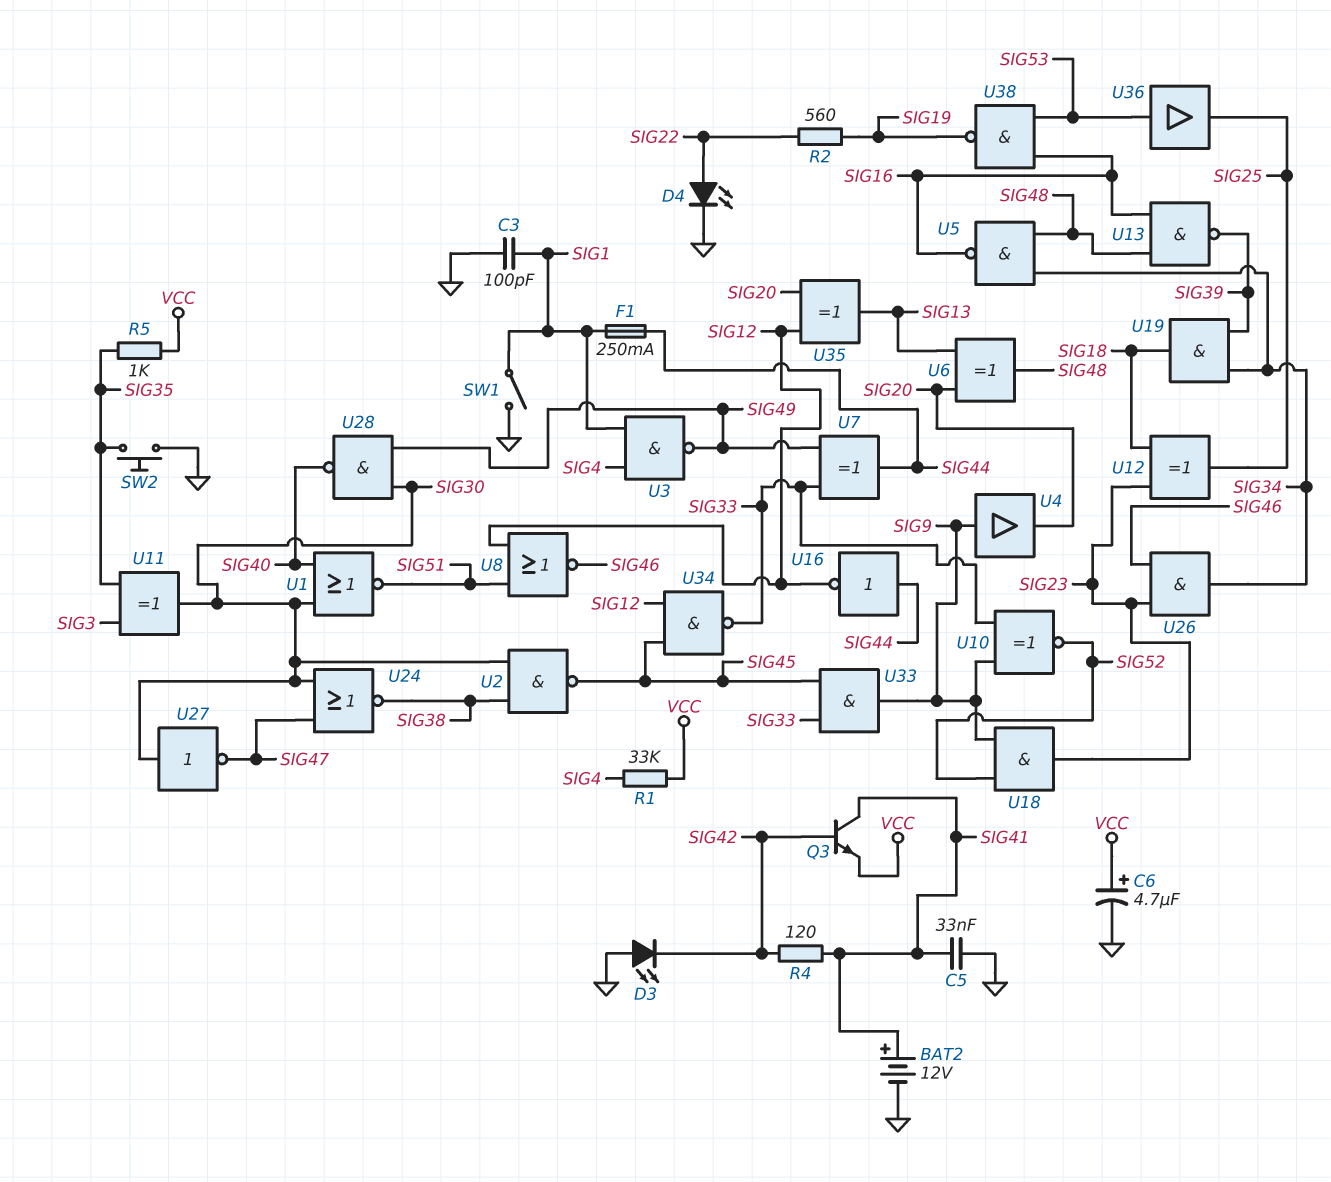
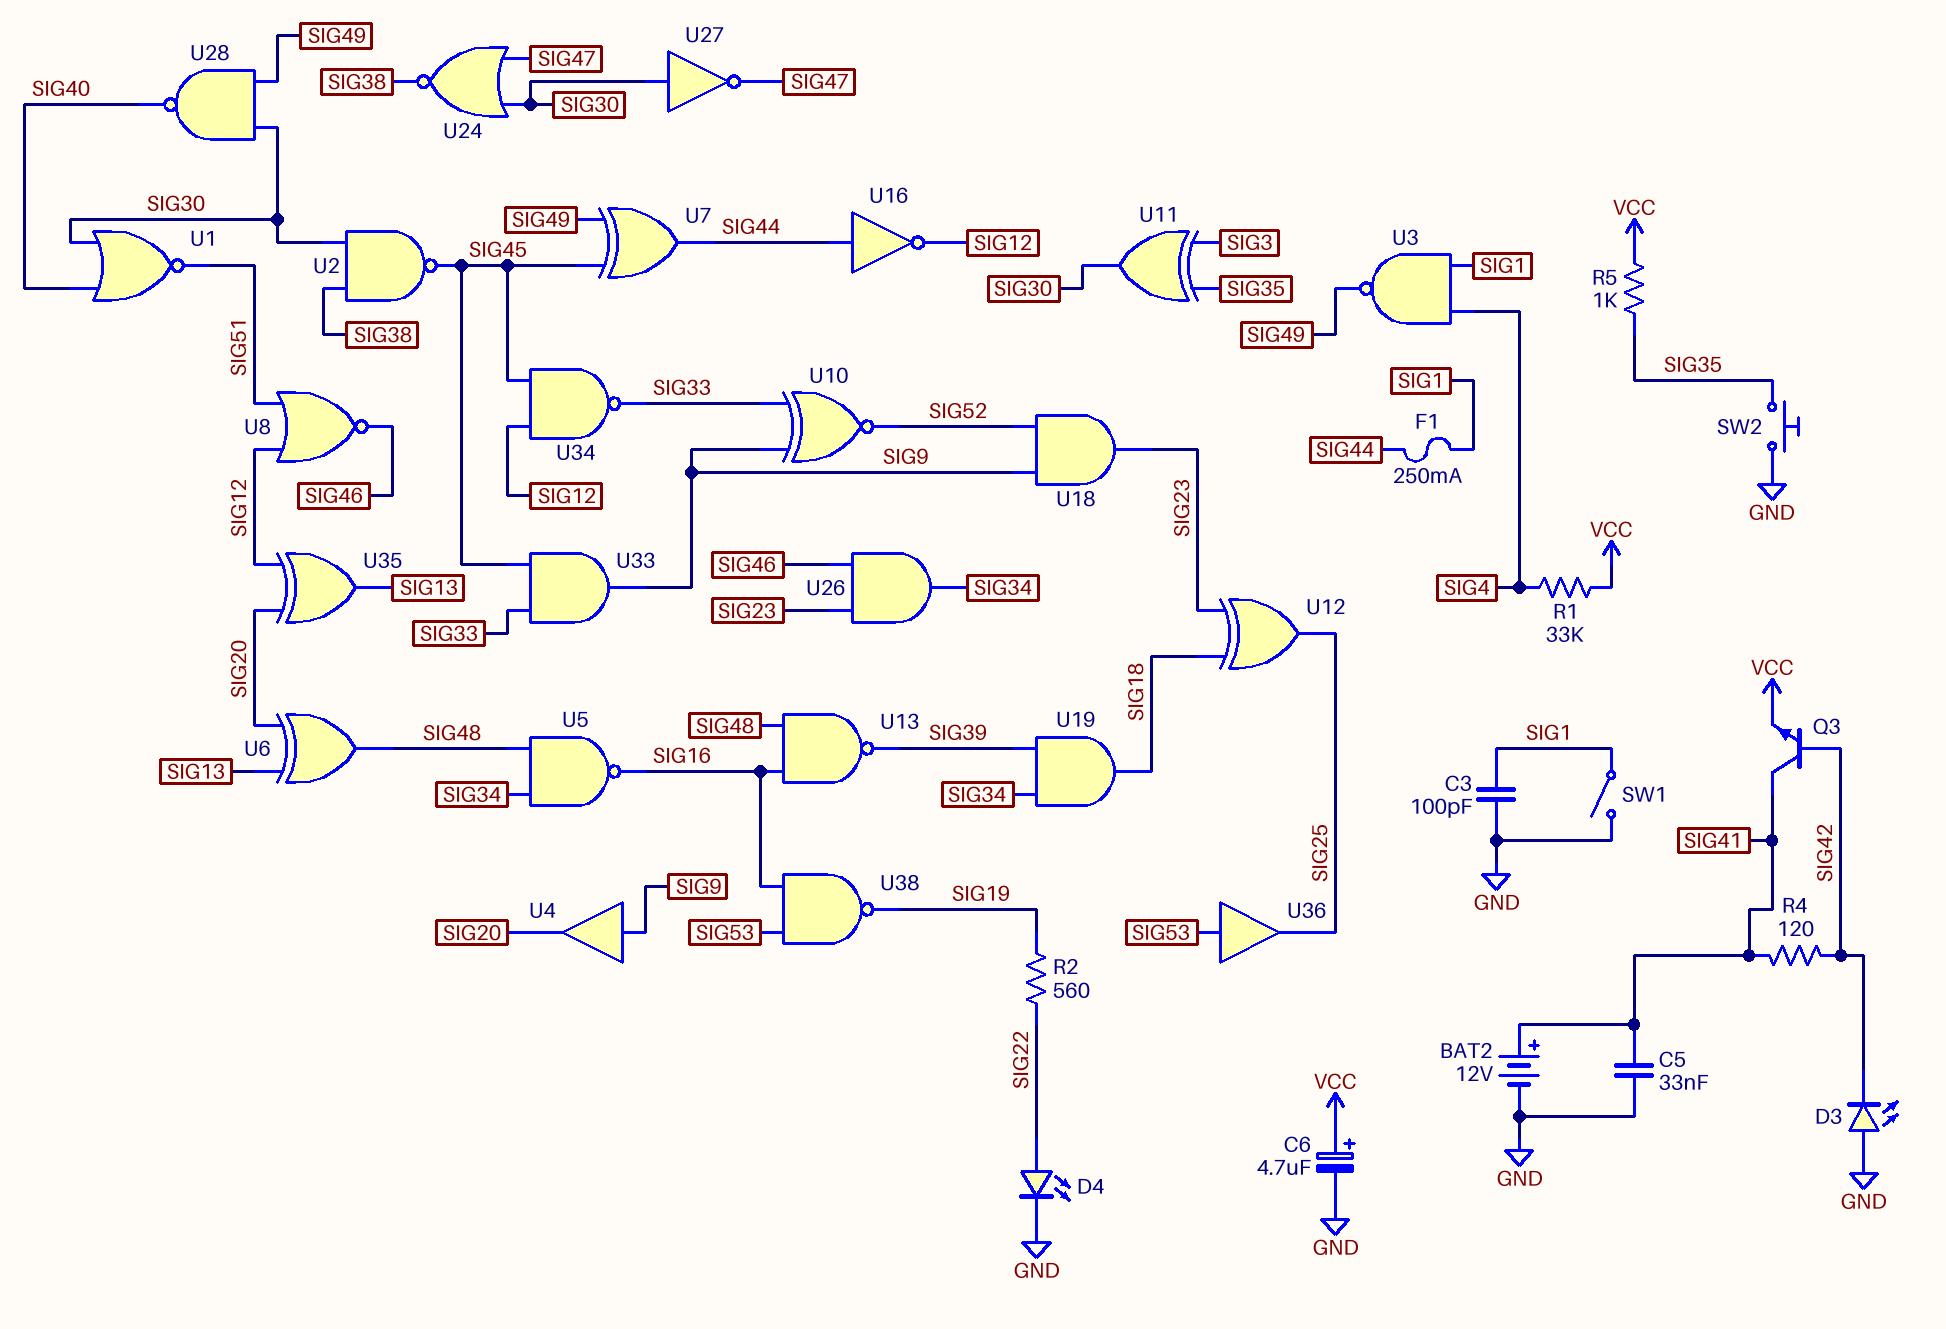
U7: XOR (in SIG33, in SIG49, out SIG44) -> XOR (in SIG45, in SIG49, out SIG44)

